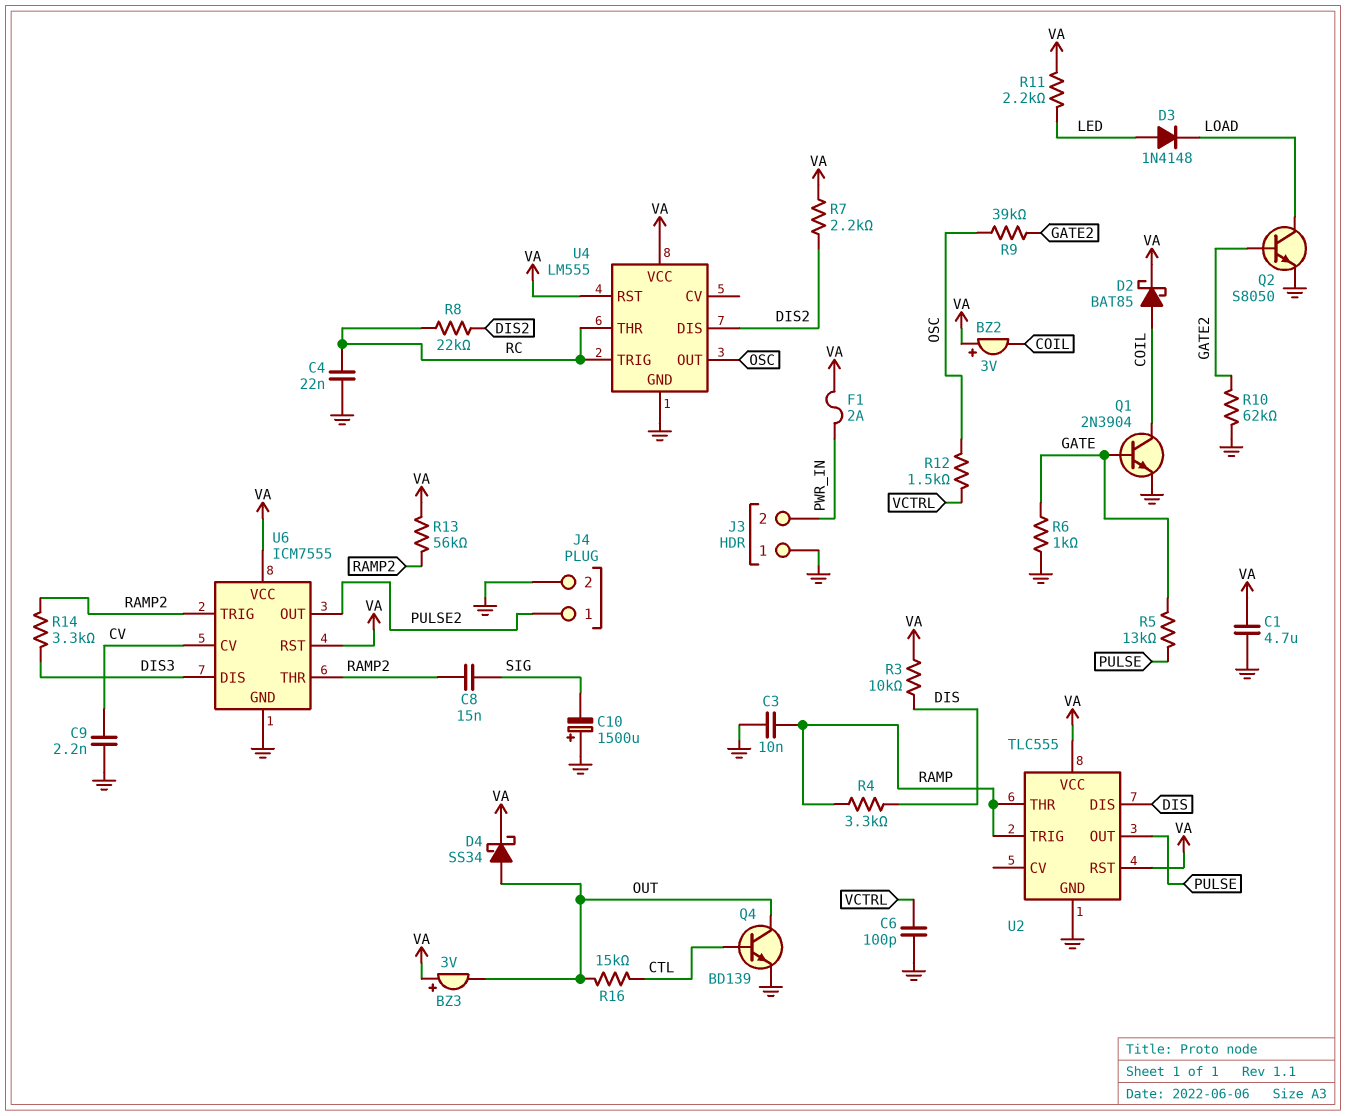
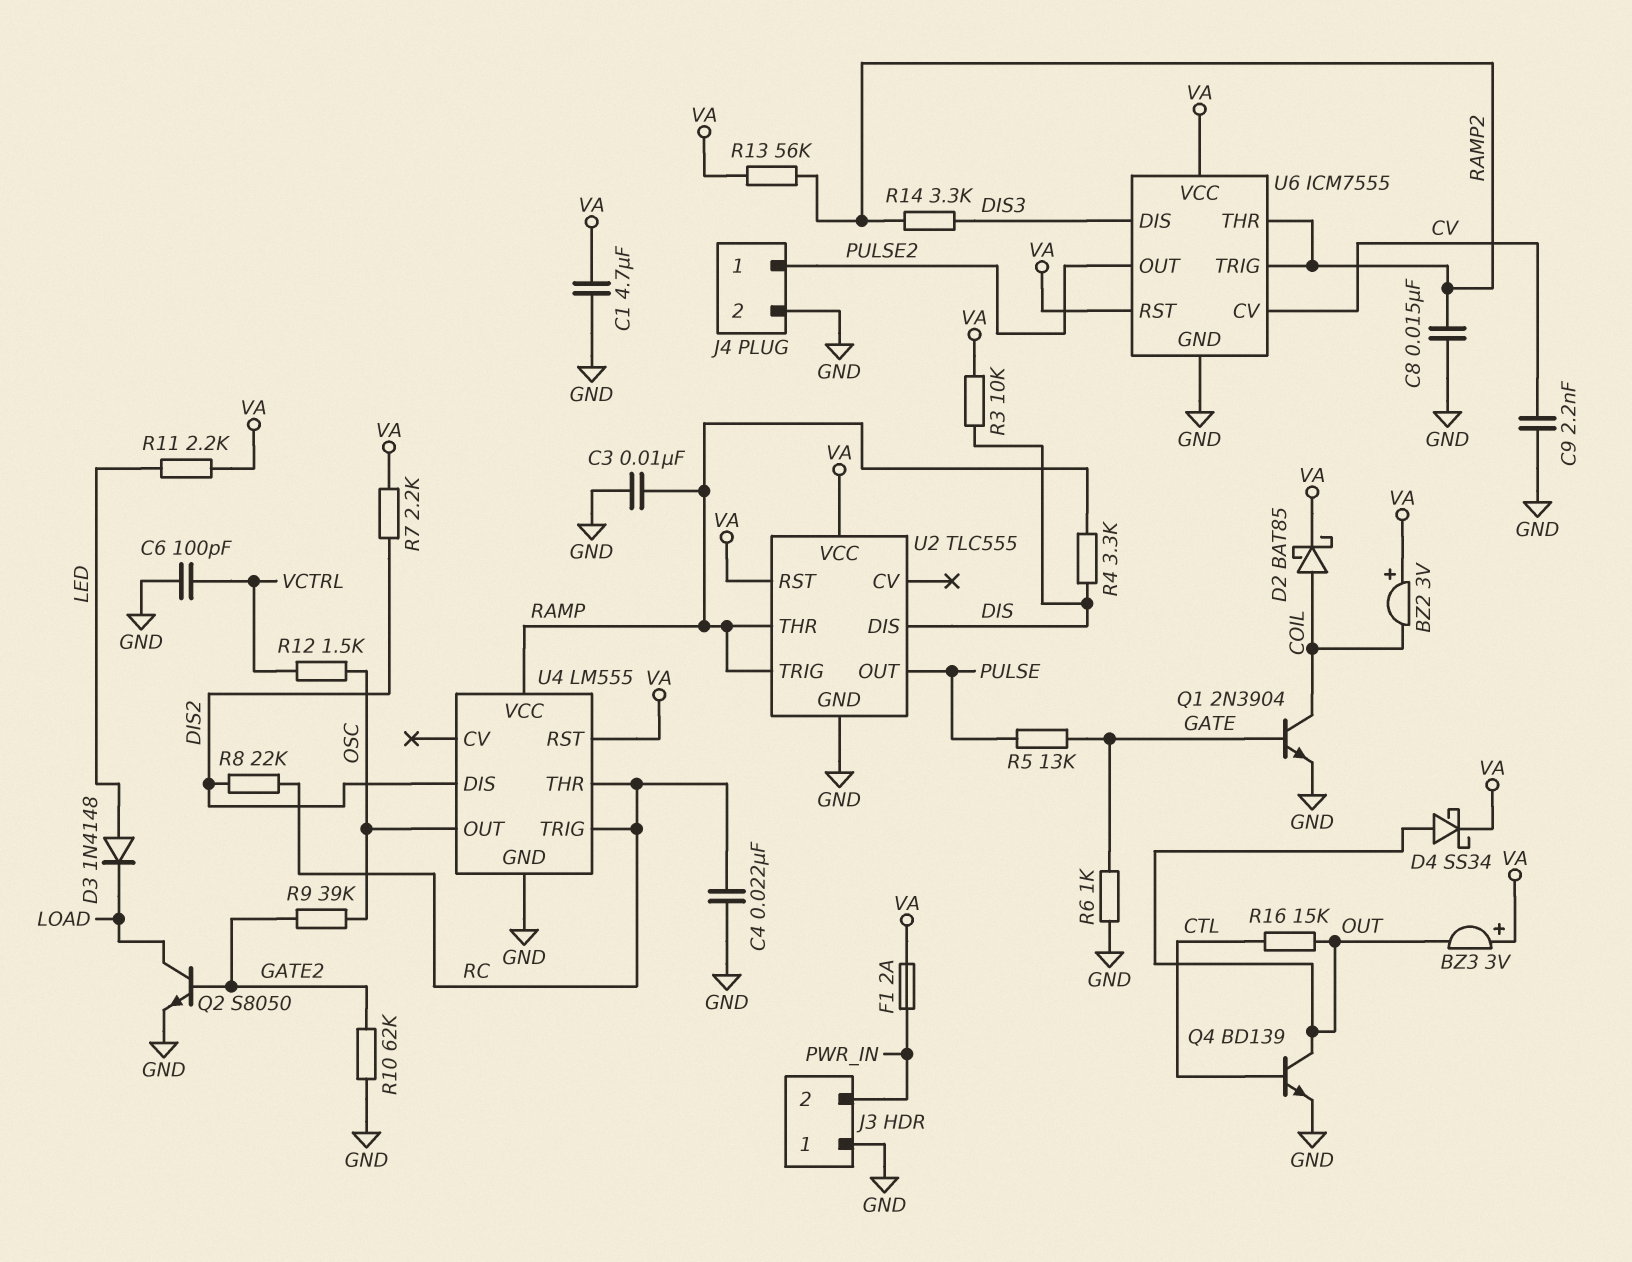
C8: 15nF (RAMP2, SIG) -> 15nF (GND, RAMP2)
C10: 1500uF (plus GND, minus SIG) -> none
U4 pin VCC: VA -> RAMP

